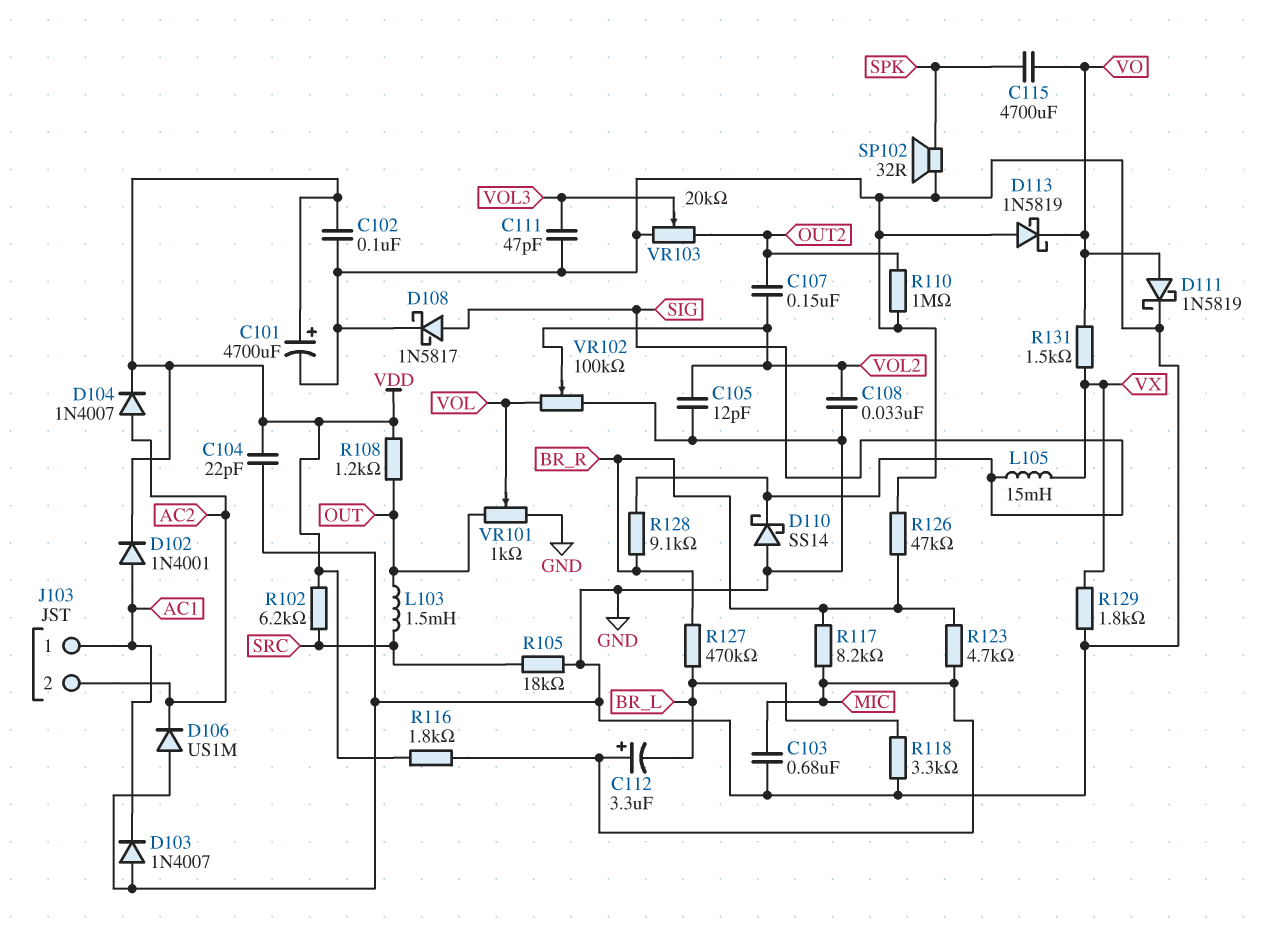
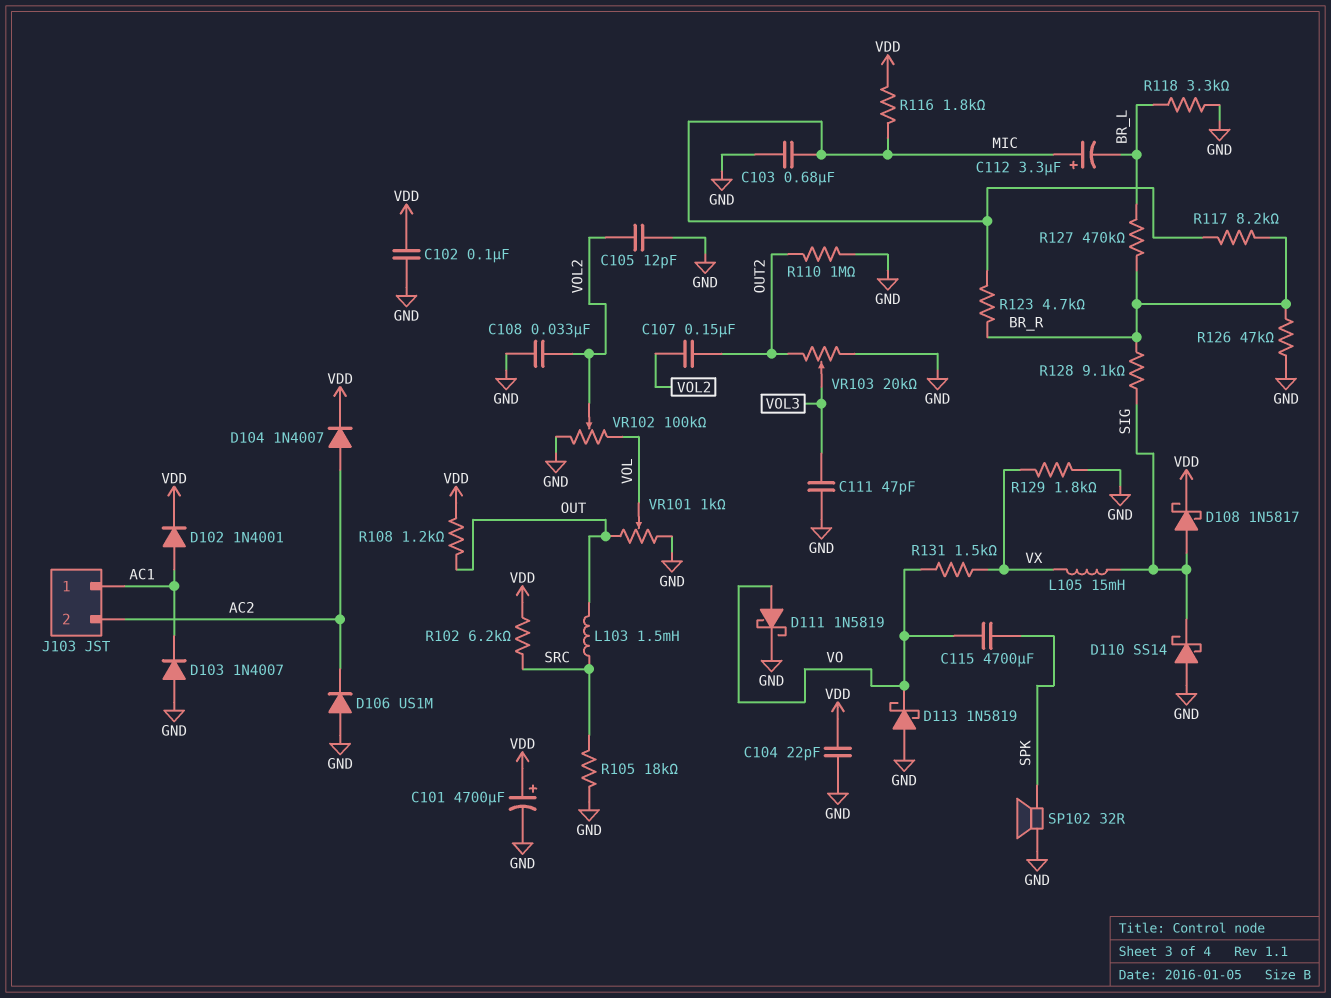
D108: schottky 1N5817 (A SIG, K GND) -> schottky 1N5817 (A SIG, K VDD)

